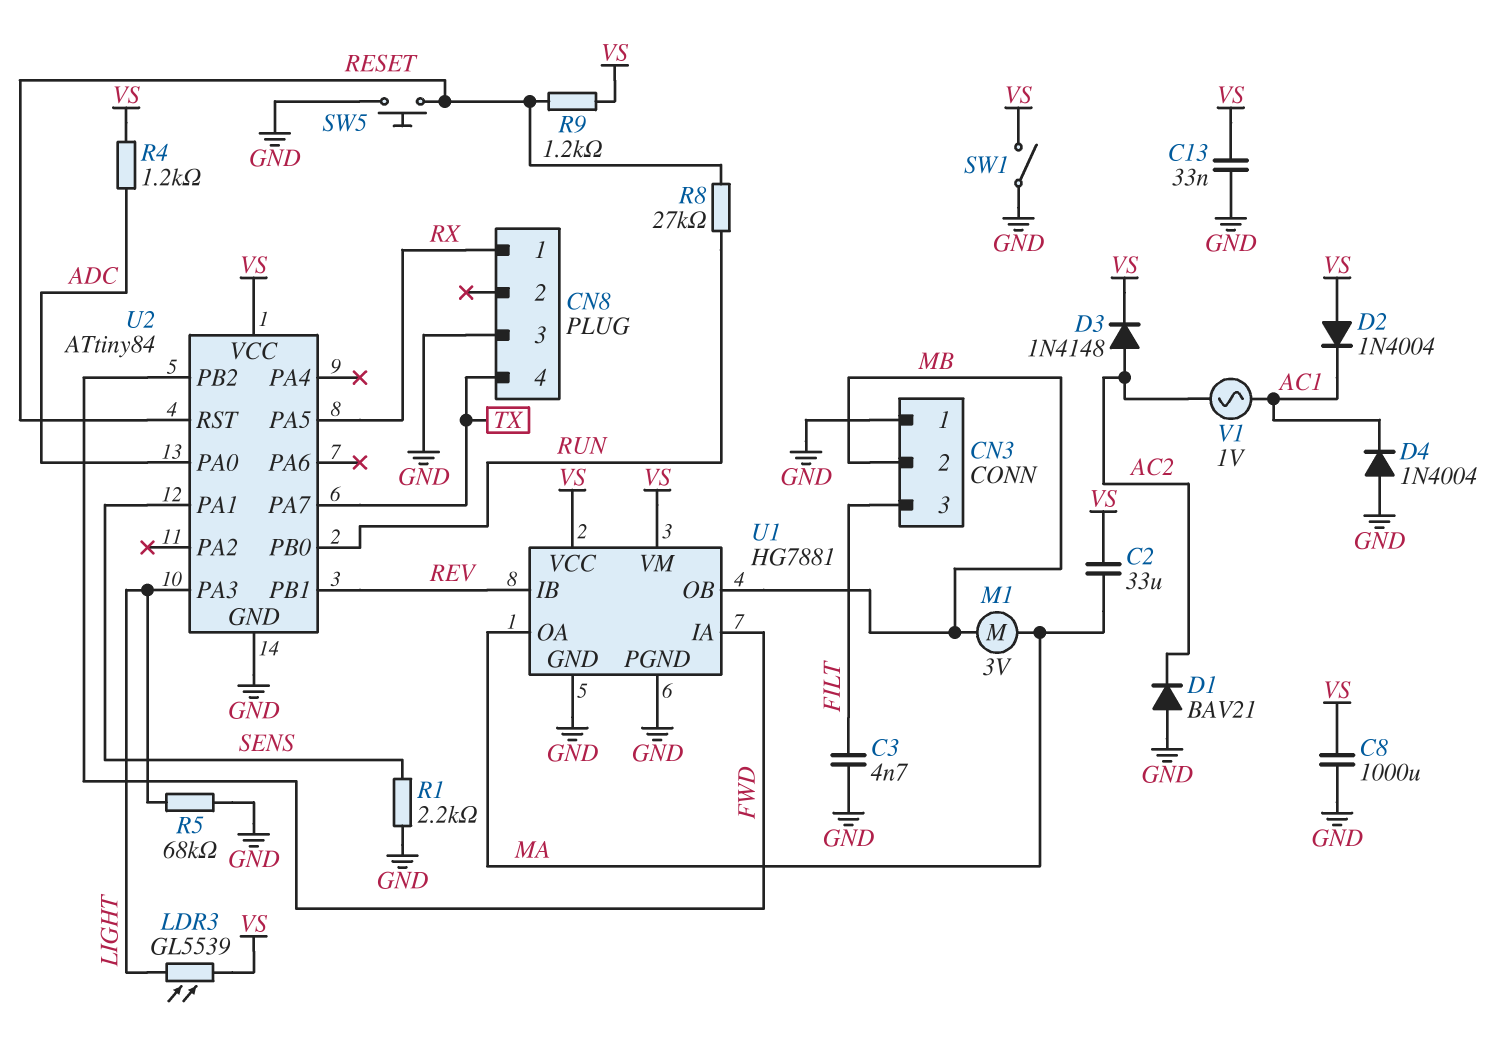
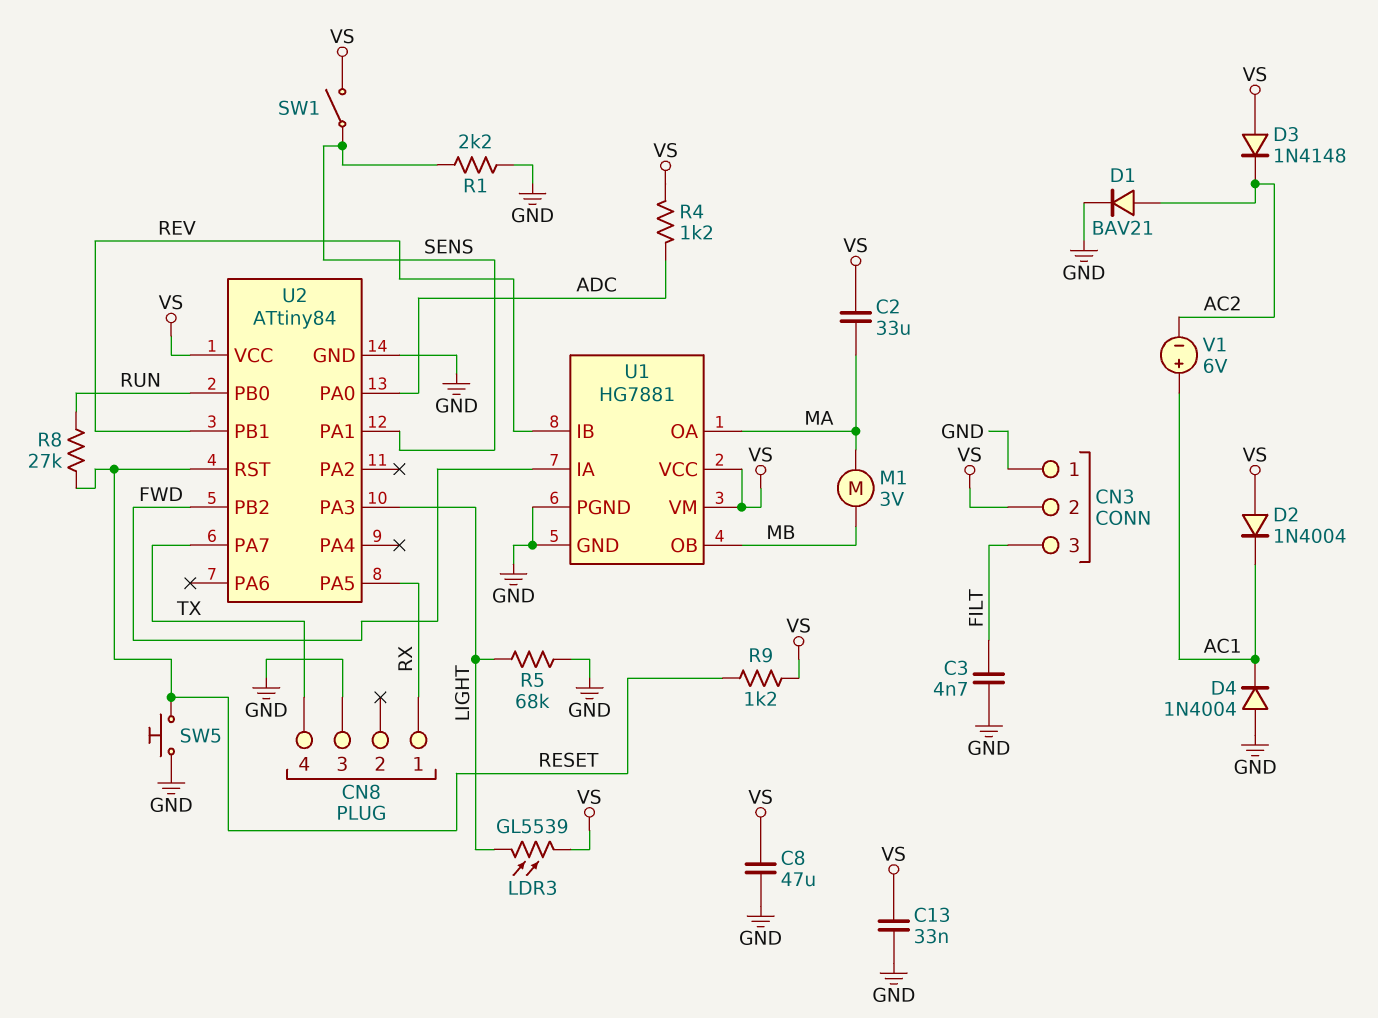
C8: 1000uF (GND, VS) -> 47uF (GND, VS)
CN3 pin 2: MB -> VS
D1: diode BAV21 (A GND, K AC2) -> diode BAV21 (A AC2, K GND)
D3: diode 1N4148 (A AC2, K VS) -> diode 1N4148 (A VS, K AC2)
SW1: switch (GND, VS) -> switch (SENS, VS)
V1: AC 1V (AC1, AC2) -> 6V (plus AC1, minus AC2)

